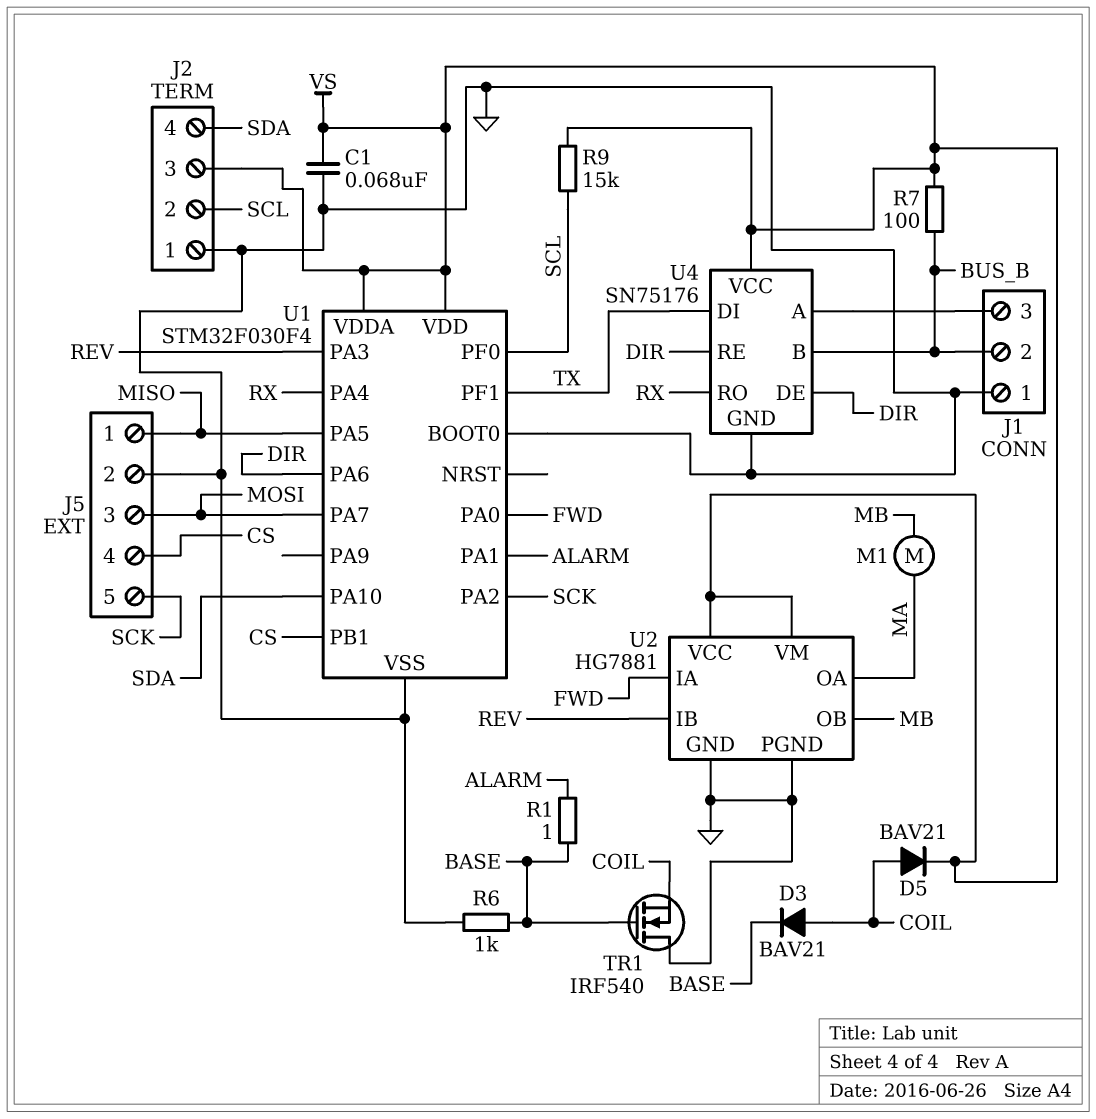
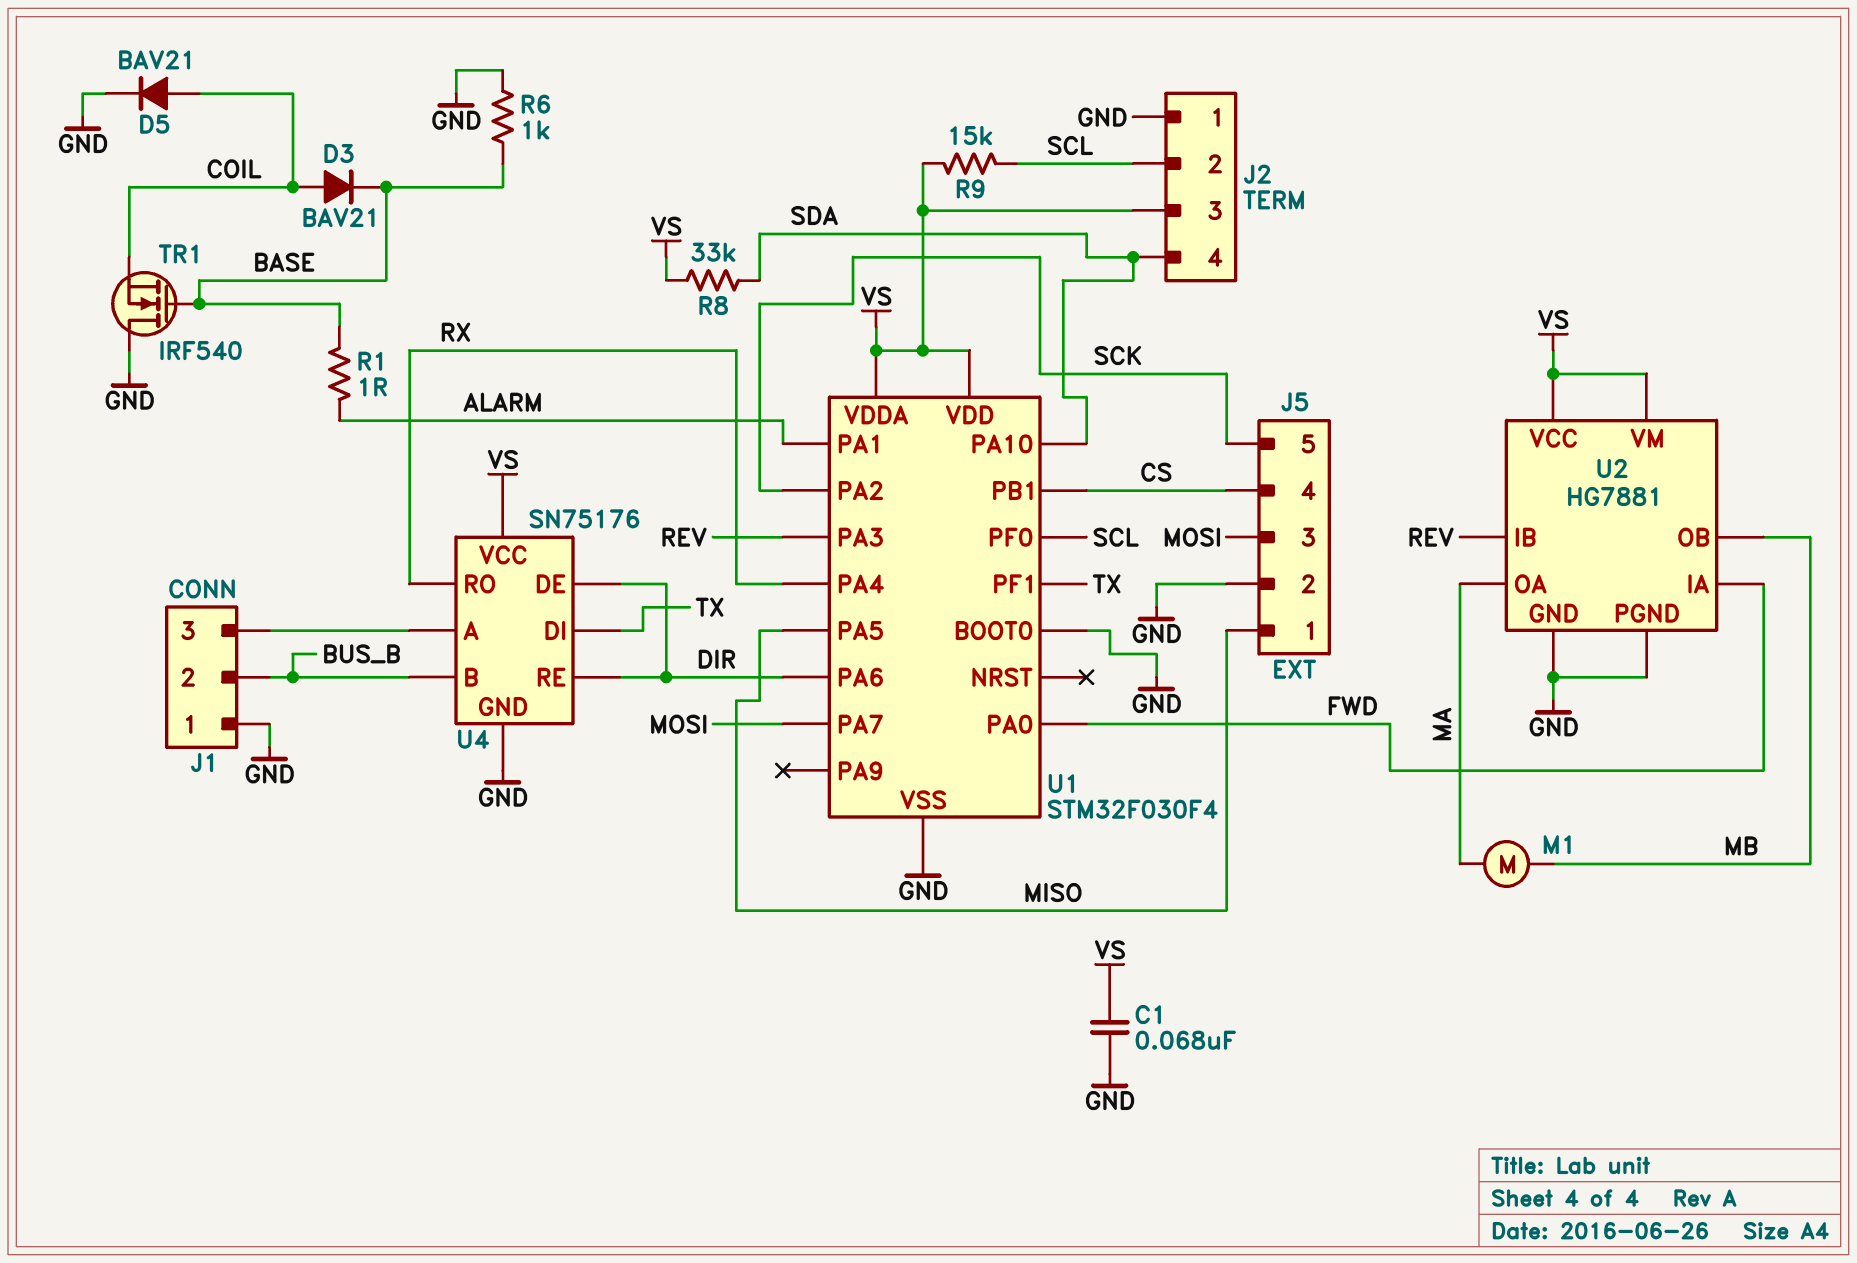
D5: diode BAV21 (A COIL, K VS) -> diode BAV21 (A COIL, K GND)
R7: 100 (BUS_B, VS) -> none
R8: none -> 33k (SDA, VS)

